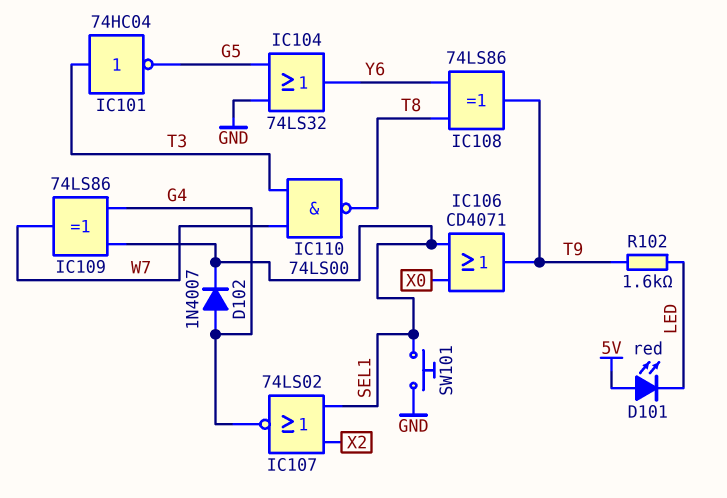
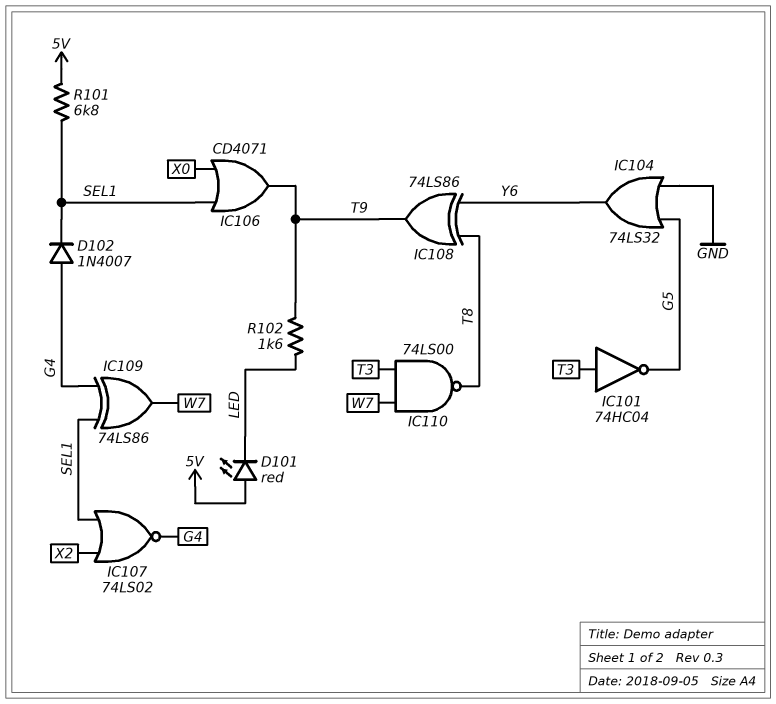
R101: none -> 6.8k (5V, SEL1)
SW101: button (GND, SEL1) -> none

